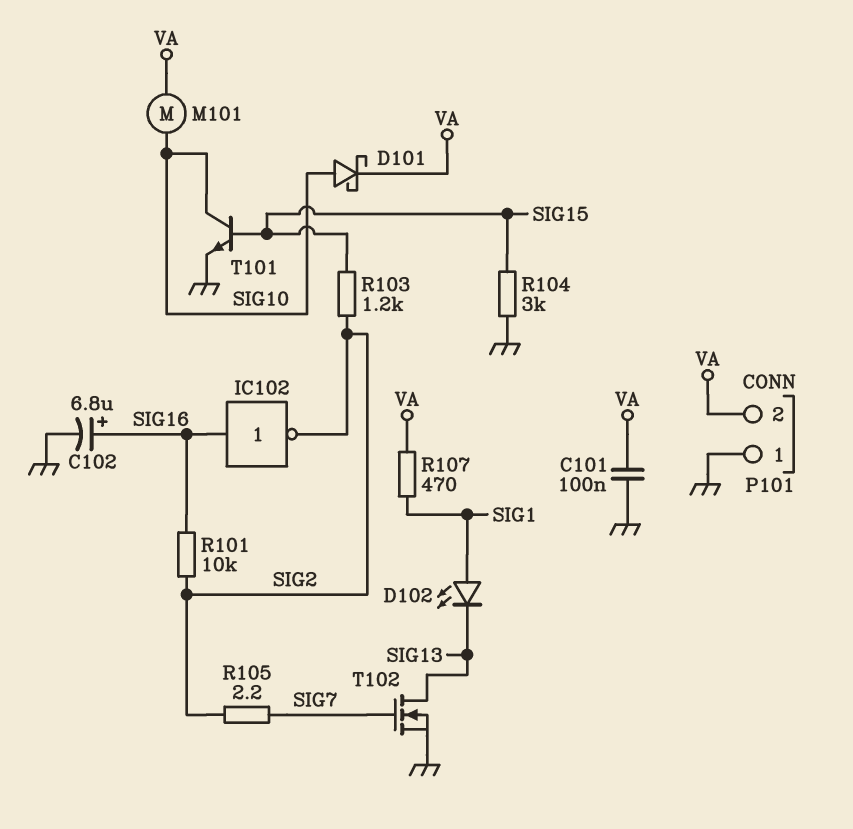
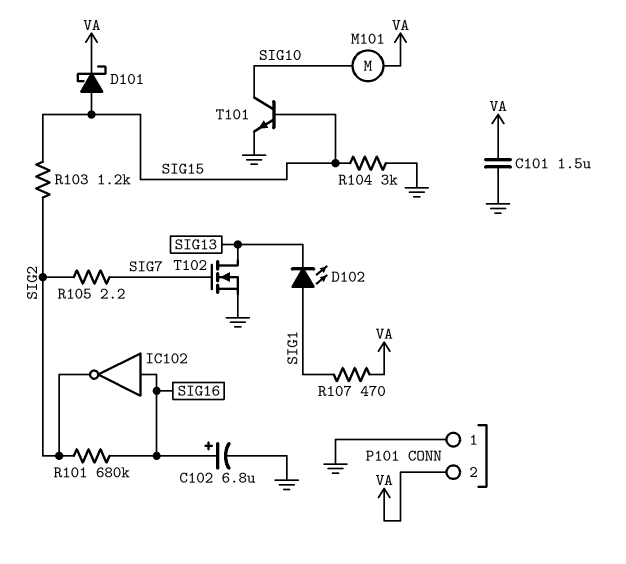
C101: 100nF (GND, VA) -> 1.5uF (GND, VA)
D101: schottky (A SIG10, K VA) -> schottky (A SIG15, K VA)
R101: 10k (SIG2, SIG16) -> 680k (SIG2, SIG16)

